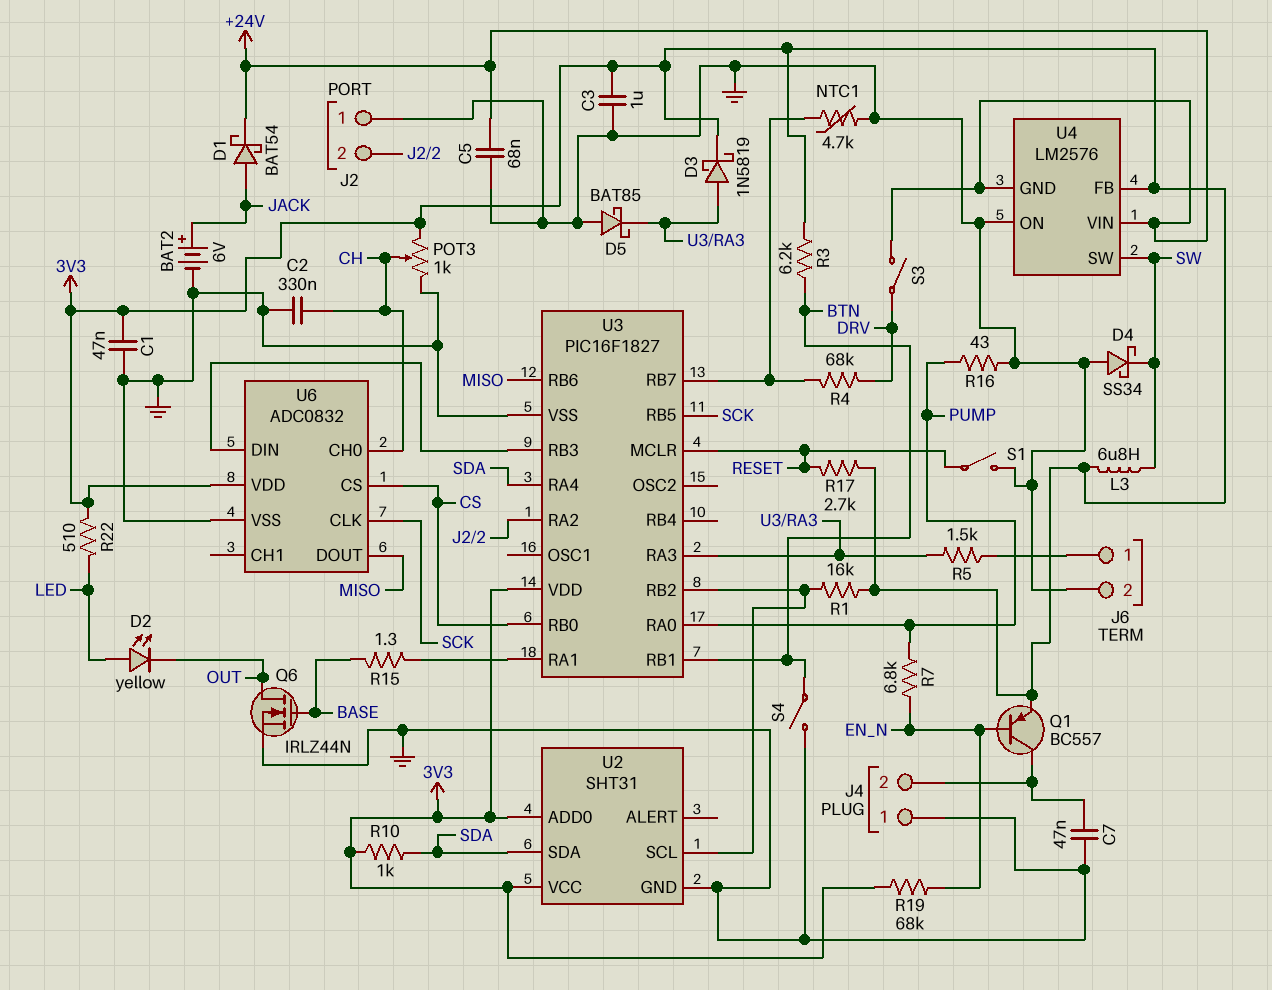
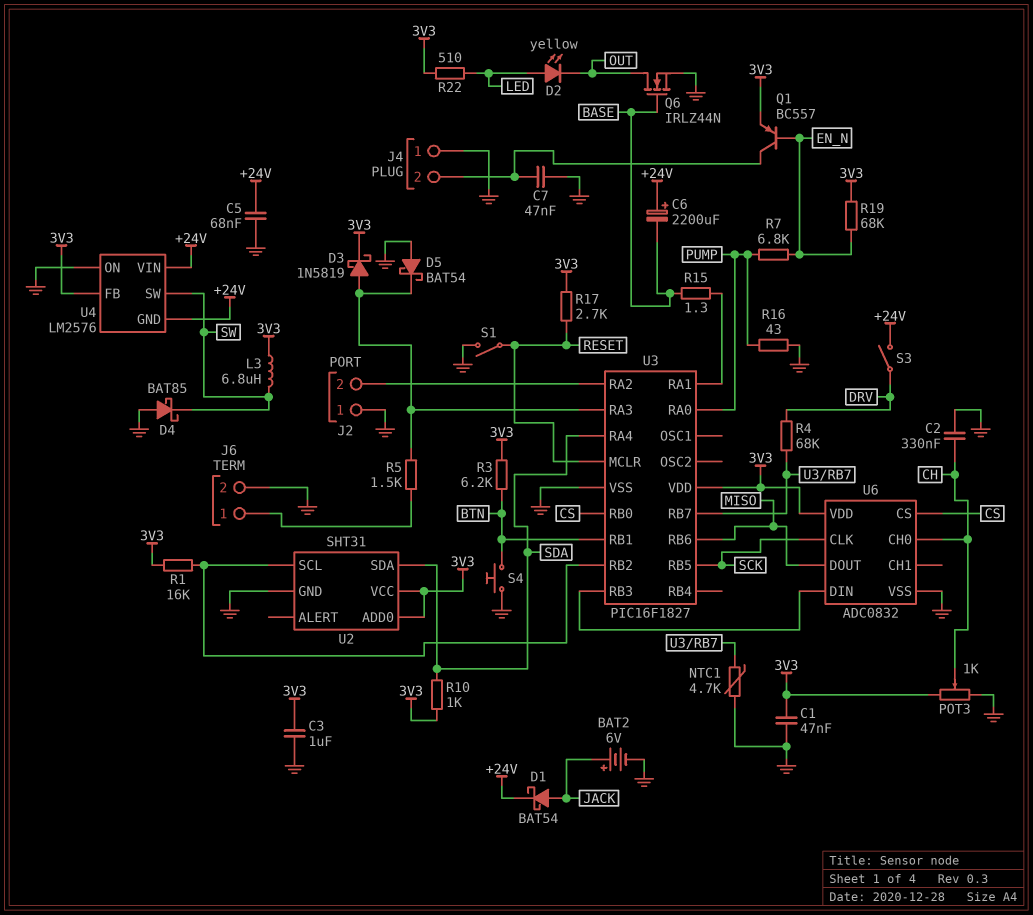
C6: none -> 2200uF (plus +24V, minus BASE)
D4: schottky SS34 (A GND, K SW) -> schottky BAT85 (A GND, K SW)
D5: schottky BAT85 (A GND, K U3/RA3) -> schottky BAT54 (A GND, K U3/RA3)
S4: switch (BTN, GND) -> button (BTN, GND)

